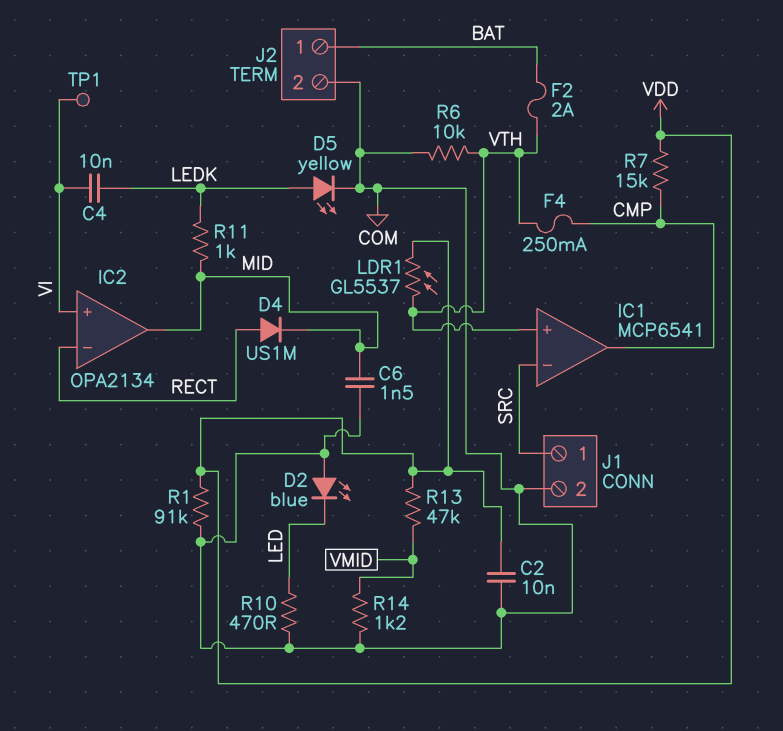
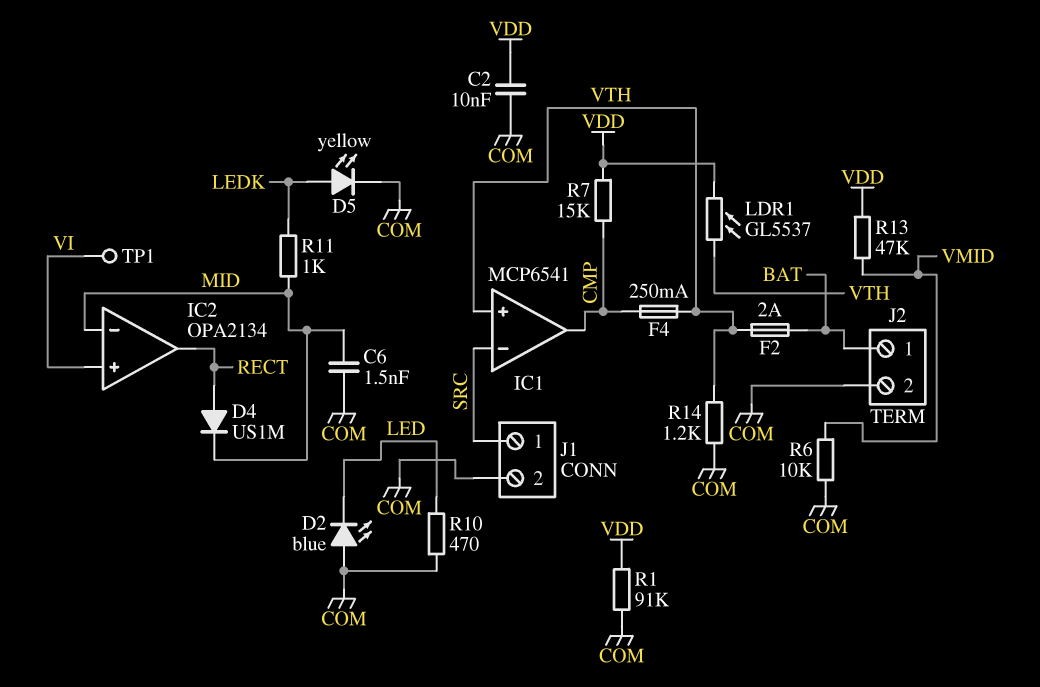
C4: 10nF (LEDK, VI) -> none
IC2 pin in-: RECT -> MID
IC2 pin out: MID -> RECT
R6: 10k (COM, VTH) -> 10k (COM, VMID)
R14: 1.2k (COM, VMID) -> 1.2k (COM, VTH)

